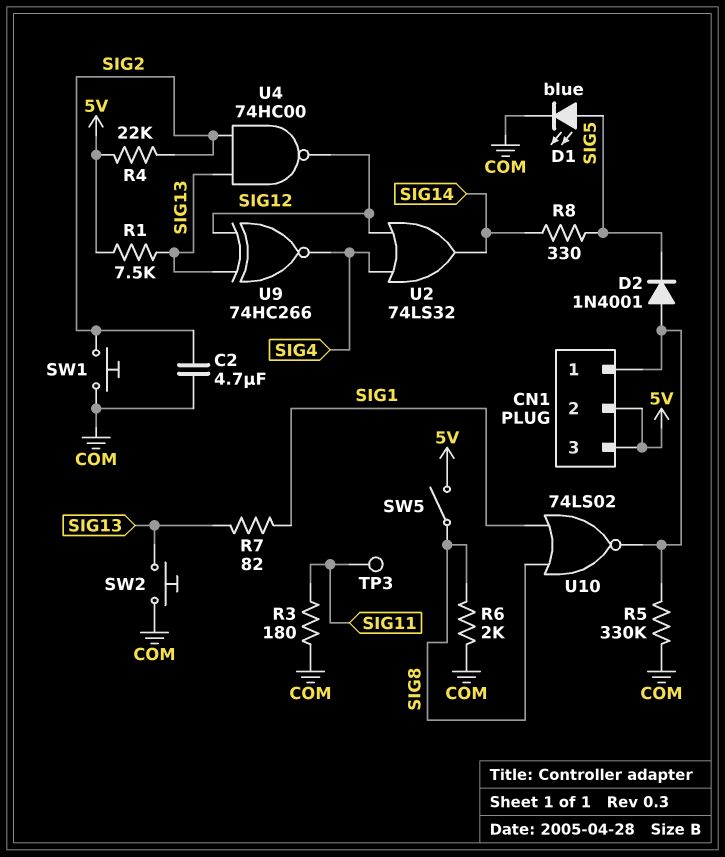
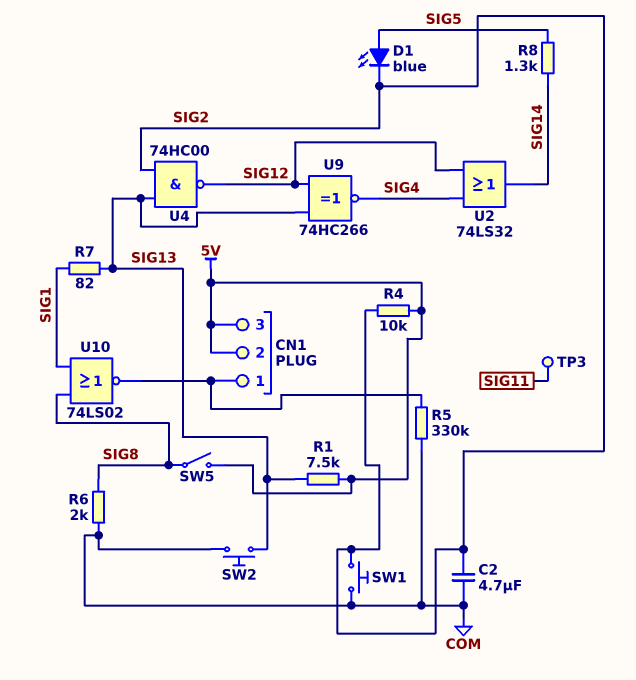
D1: LED blue (A SIG5, K COM) -> LED blue (A SIG5, K SIG2)
D2: diode 1N4001 (A CN1/1, K SIG5) -> none
R3: 180 (COM, SIG11) -> none
R4: 22k (5V, SIG2) -> 10k (5V, SIG2)
R8: 330 (SIG5, SIG14) -> 1.3k (SIG5, SIG14)

